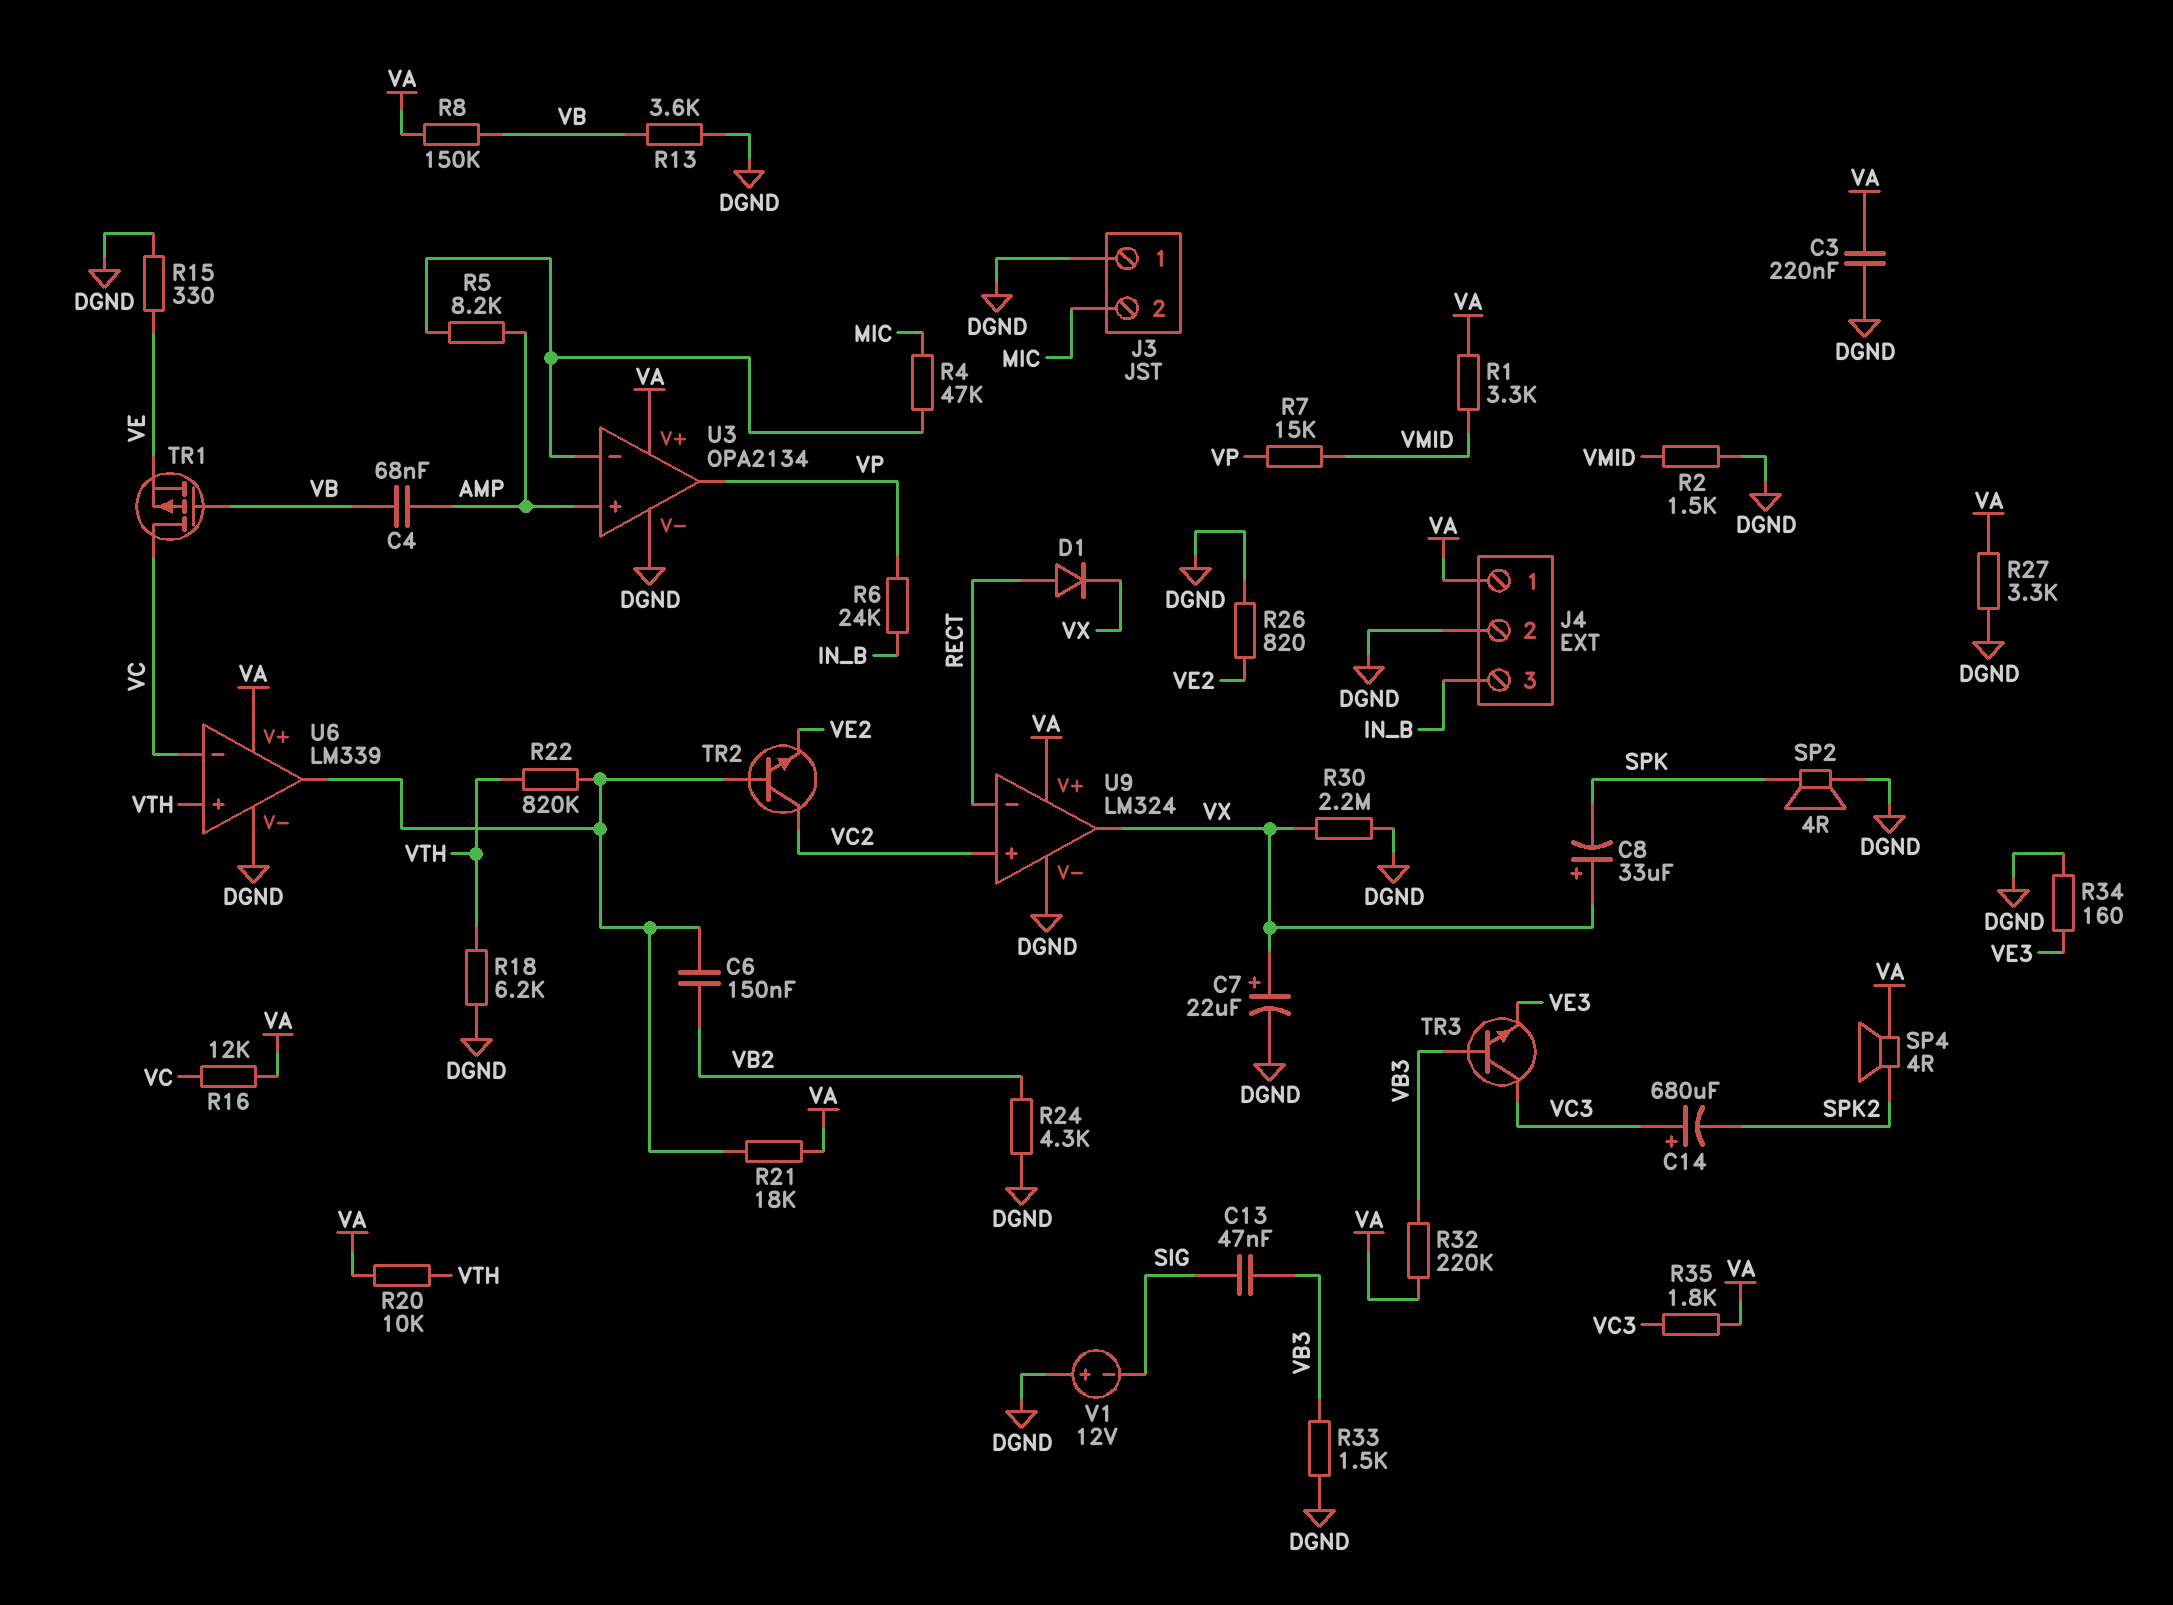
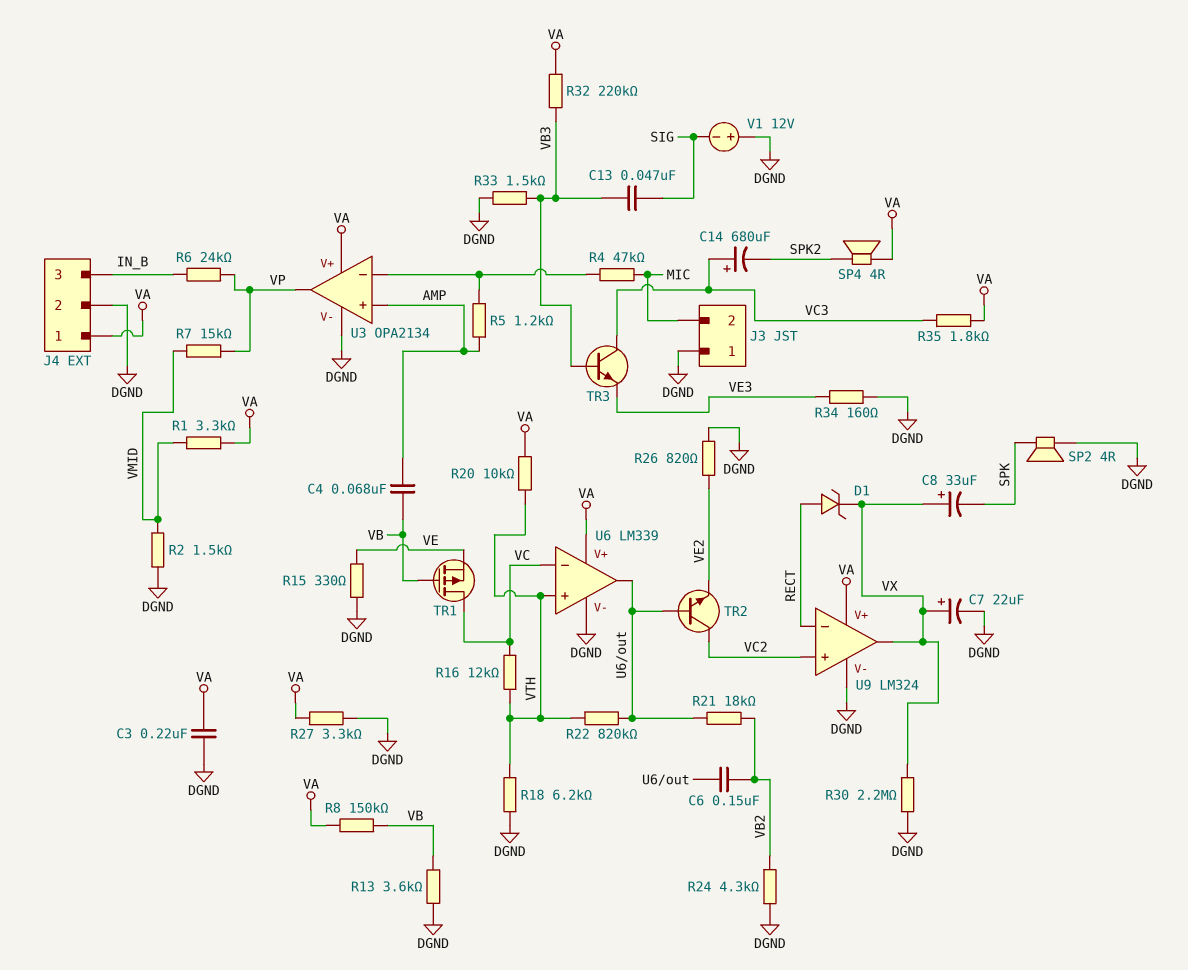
D1: diode (A RECT, K VX) -> zener (A RECT, K VX)
R5: 8.2k (AMP, U3/in-) -> 1.2k (AMP, U3/in-)
R16: 12k (VA, VC) -> 12k (VC, VTH)
R21: 18k (U6/out, VA) -> 18k (U6/out, VB2)

